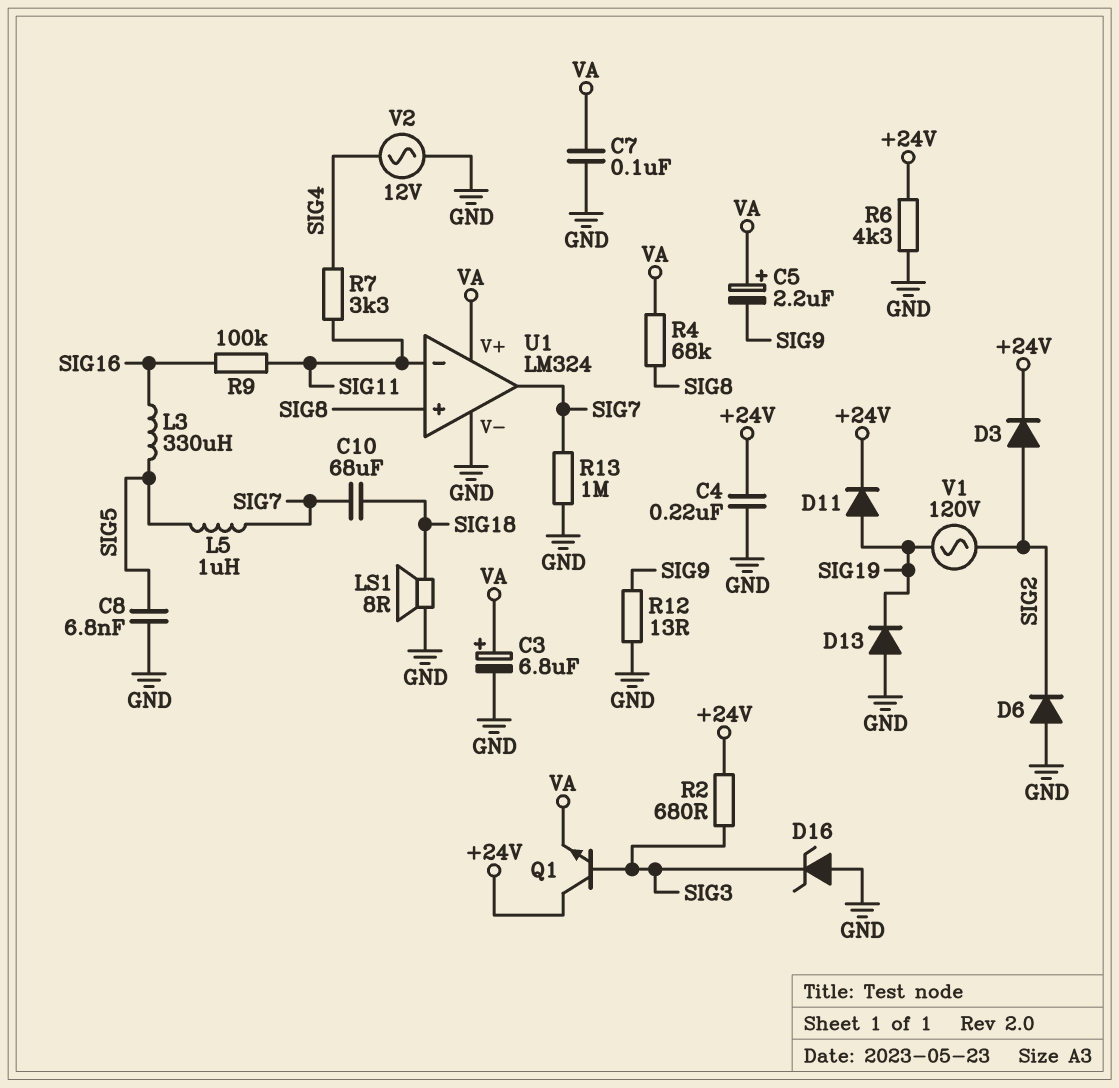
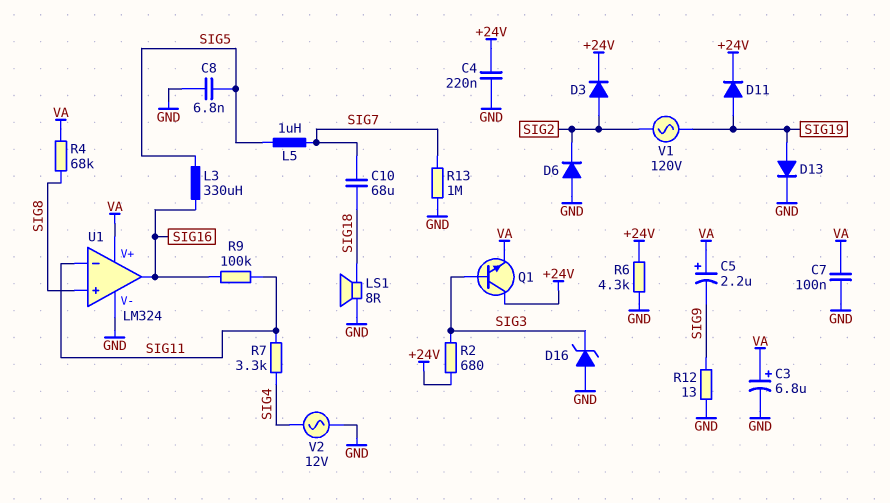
D13: diode (A GND, K SIG19) -> diode (A SIG19, K GND)
U1 pin out: SIG7 -> SIG16

